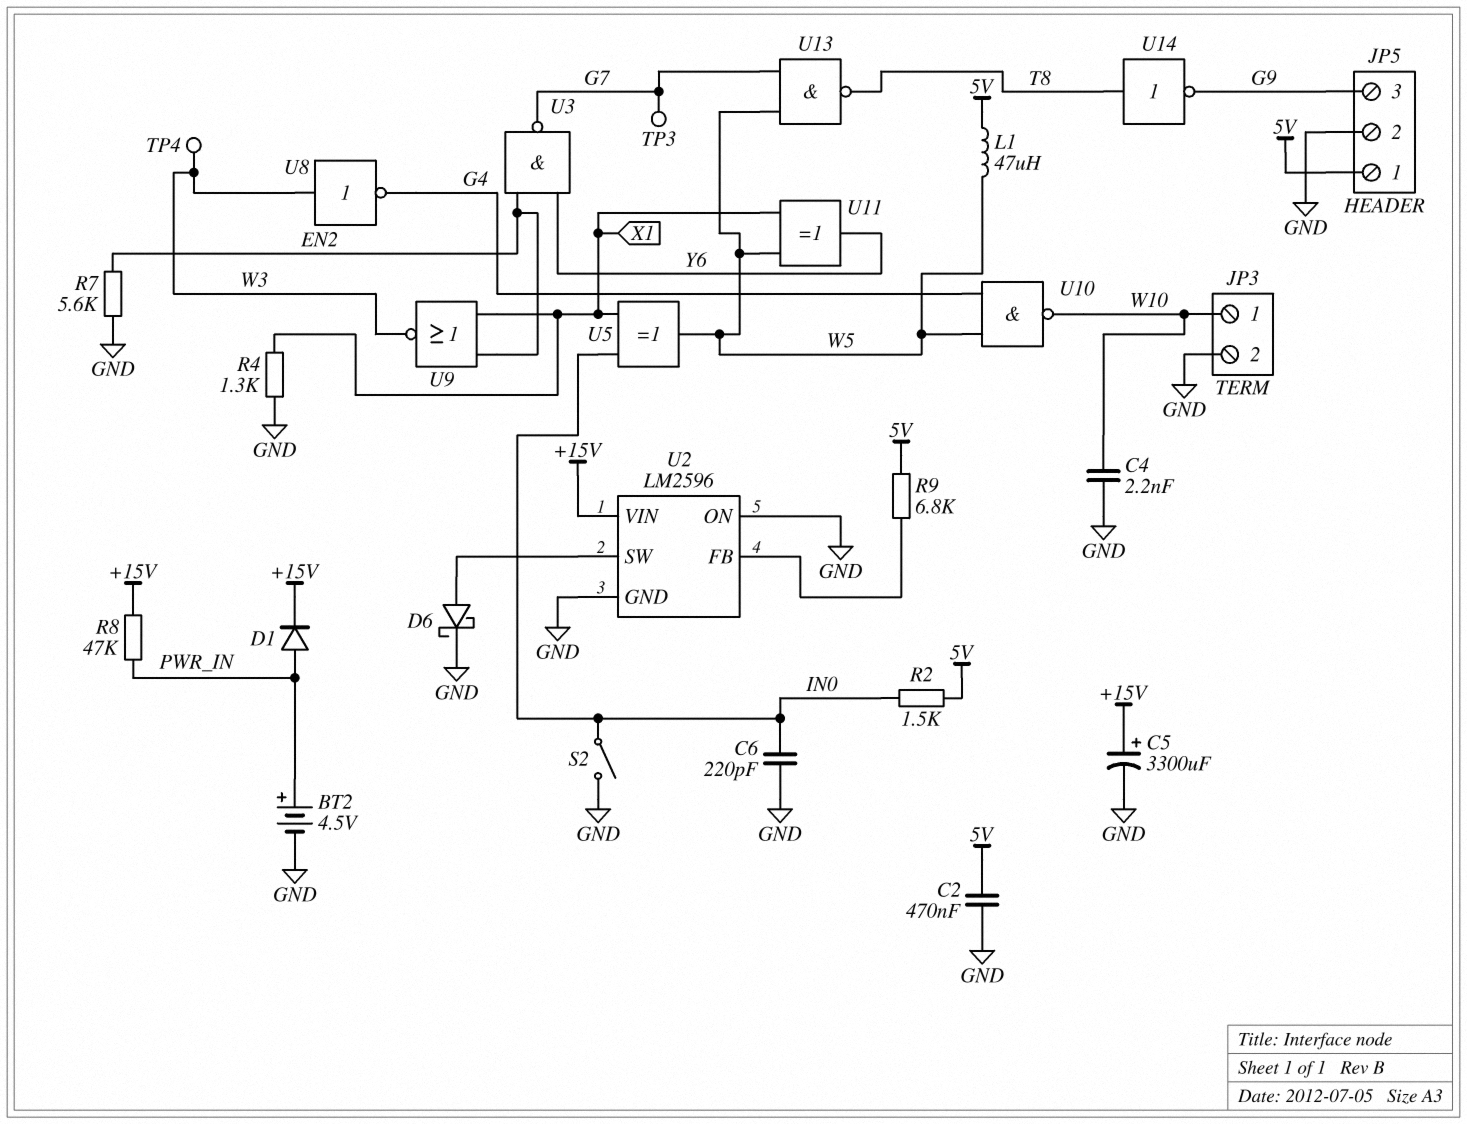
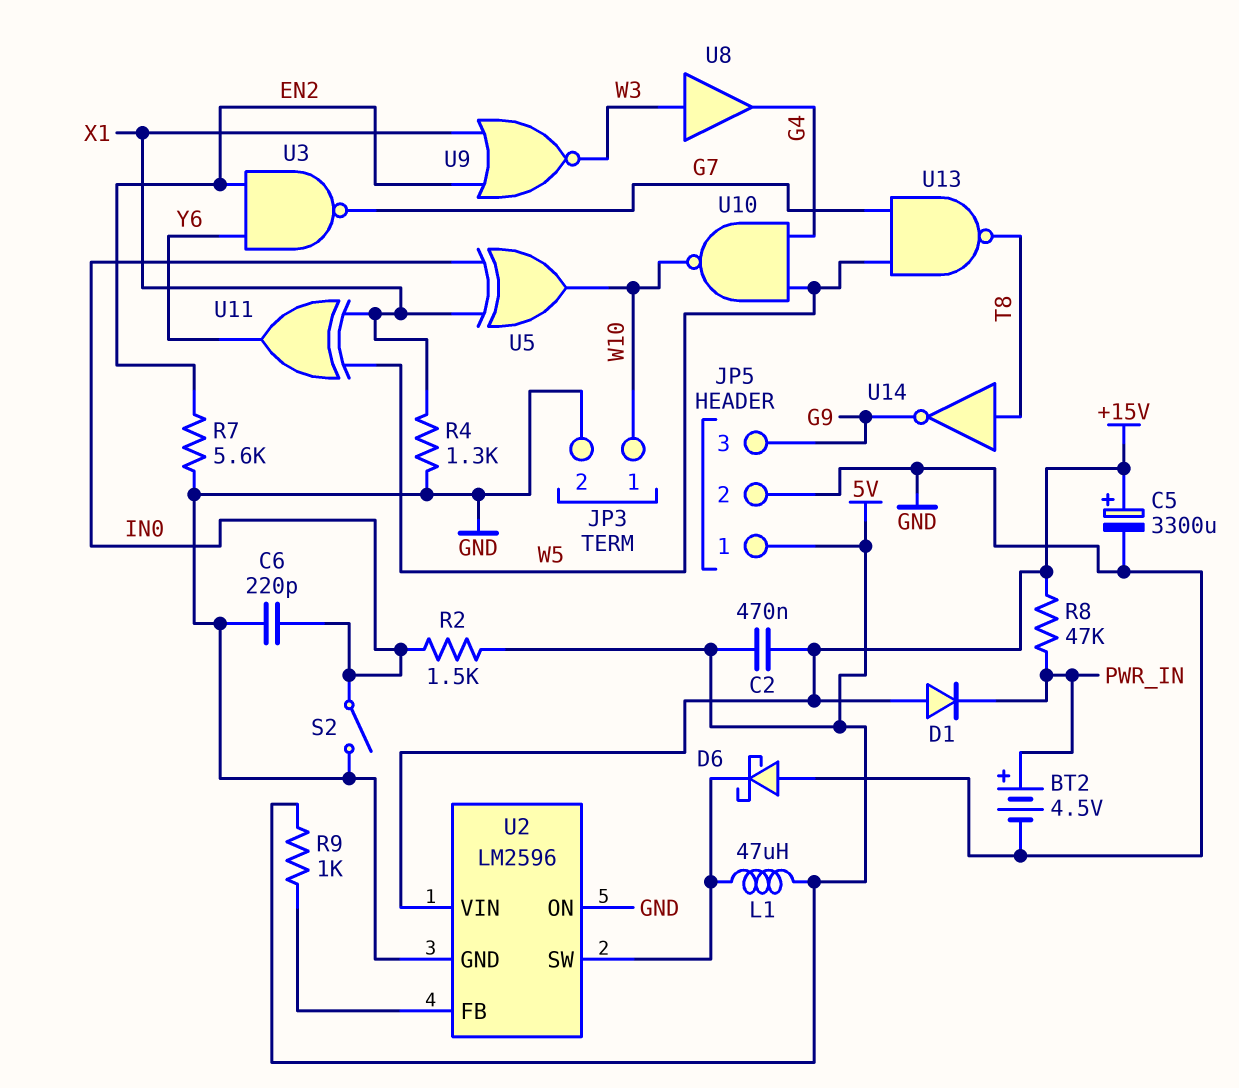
C2: 470nF (5V, GND) -> 470nF (+15V, 5V)
C4: 2.2nF (GND, W10) -> none
D1: diode (A PWR_IN, K +15V) -> diode (A +15V, K PWR_IN)
D6: schottky (A U2/SW, K GND) -> schottky (A GND, K U2/SW)
L1: 47uH (5V, W5) -> 47uH (5V, U2/SW)
R9: 6.8k (5V, U2/FB) -> 1k (5V, U2/FB)
TP3: test point (G7) -> none
TP4: test point (W3) -> none
U5: XOR (in IN0, in X1, out W5) -> XOR (in IN0, in X1, out W10)
U8: NOT (in W3, out G4) -> buffer (in W3, out G4)

